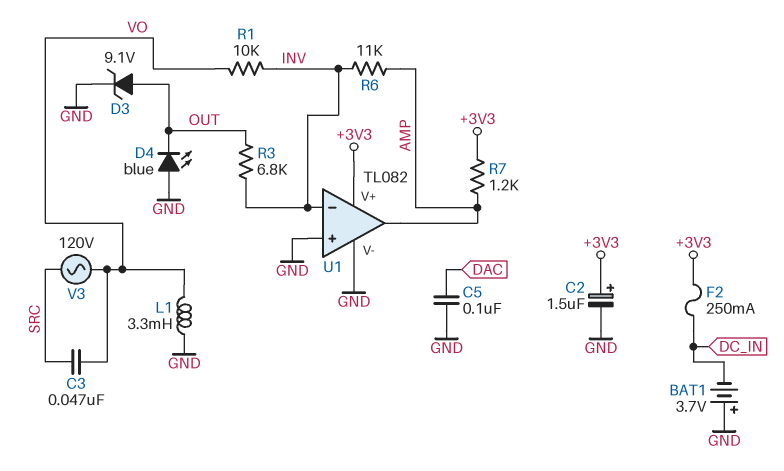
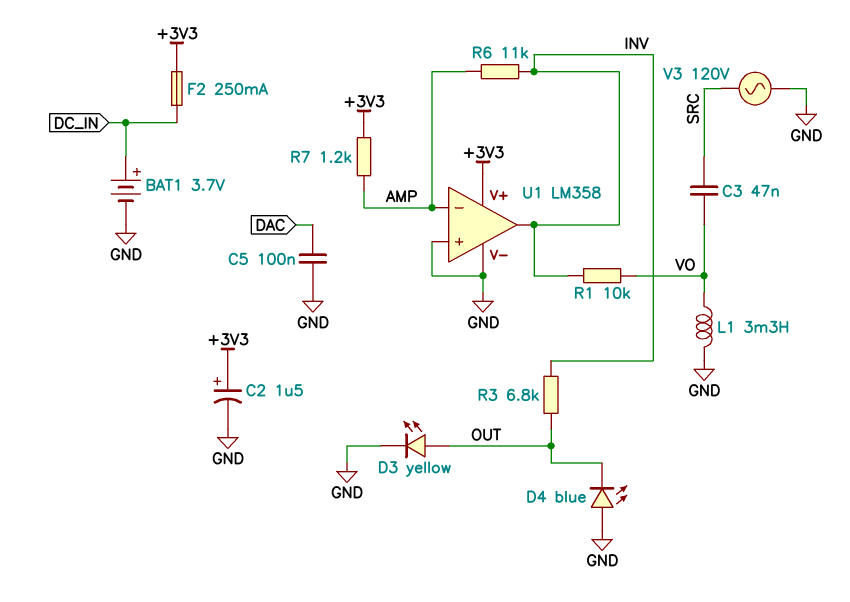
BAT1: 3.7V (plus GND, minus DC_IN) -> 3.7V (plus DC_IN, minus GND)
D3: zener 9.1V (A OUT, K GND) -> LED yellow (A OUT, K GND)
U1: TL082 -> LM358
U1 pin in-: INV -> AMP
U1 pin out: AMP -> INV
V3: AC 120V (SRC, VO) -> AC 120V (GND, SRC)

